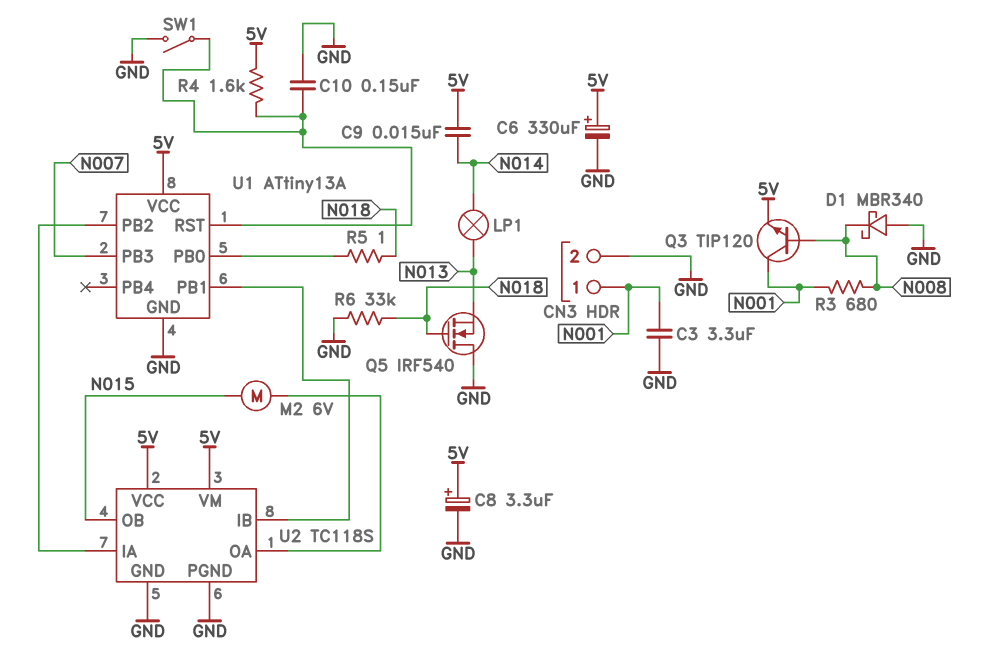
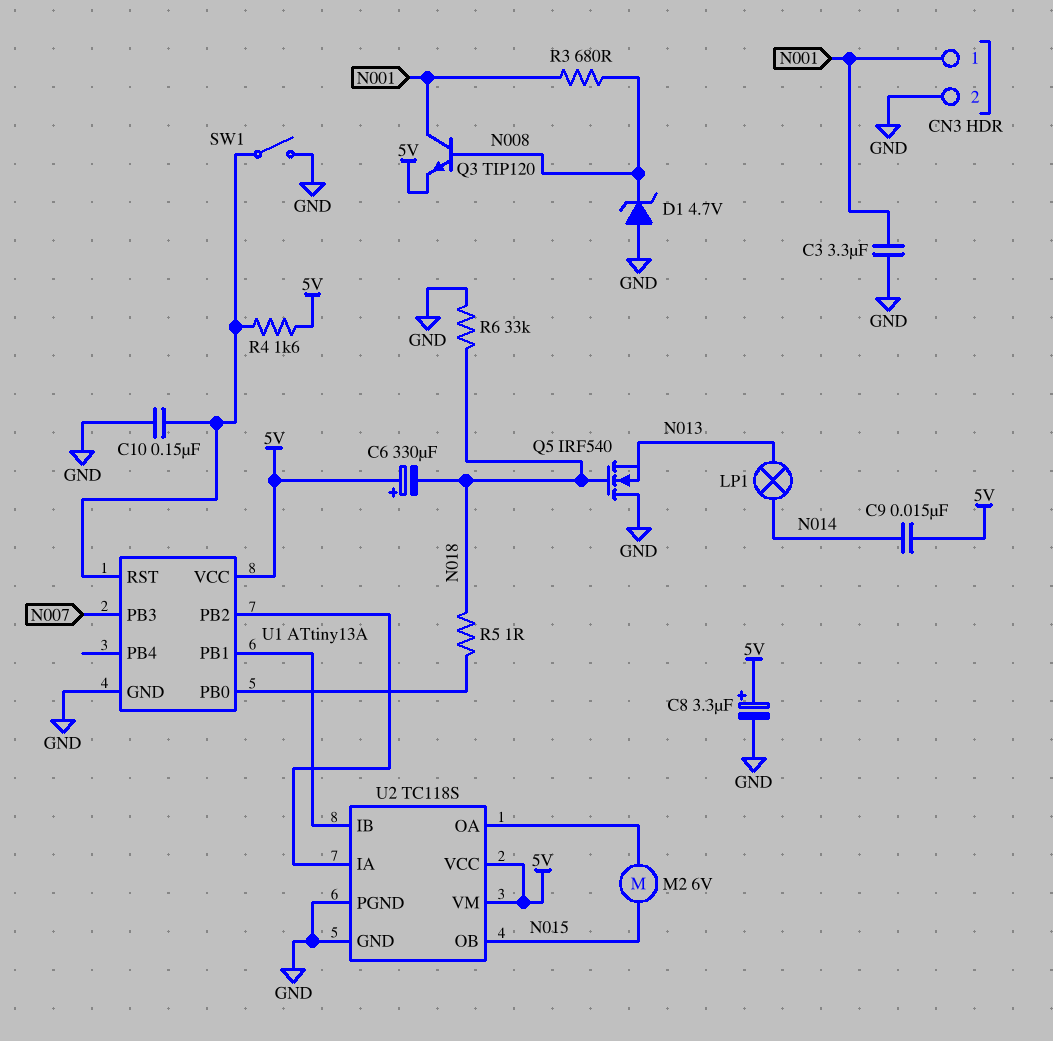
C6: 330uF (plus 5V, minus GND) -> 330uF (plus 5V, minus N018)
D1: schottky MBR340 (A GND, K N008) -> zener 4.7V (A GND, K N008)

